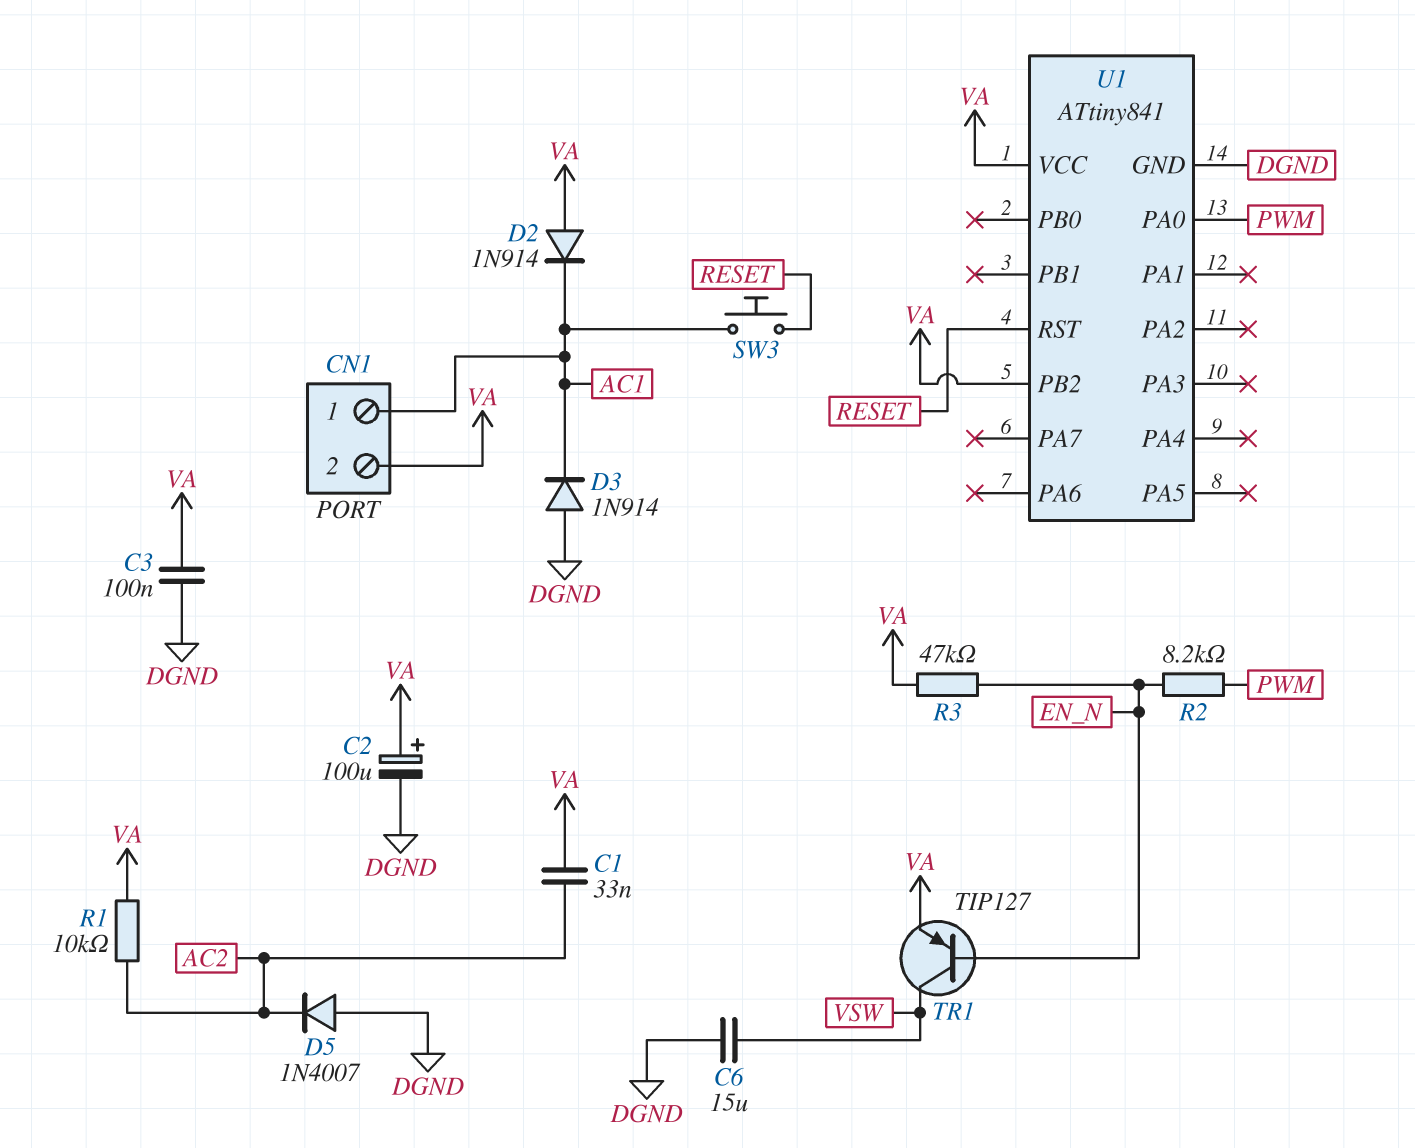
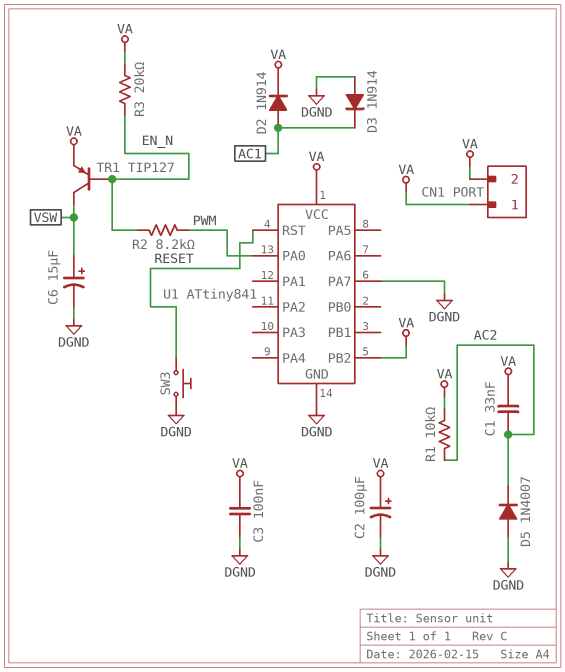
C6: 15uF (DGND, VSW) -> 15uF (plus VSW, minus DGND)
CN1 pin 1: AC1 -> VA
D2: diode 1N914 (A VA, K AC1) -> diode 1N914 (A AC1, K VA)
R3: 47k (EN_N, VA) -> 20k (EN_N, VA)
SW3: button (AC1, RESET) -> button (DGND, RESET)
U1 pin PA7: none -> DGND

